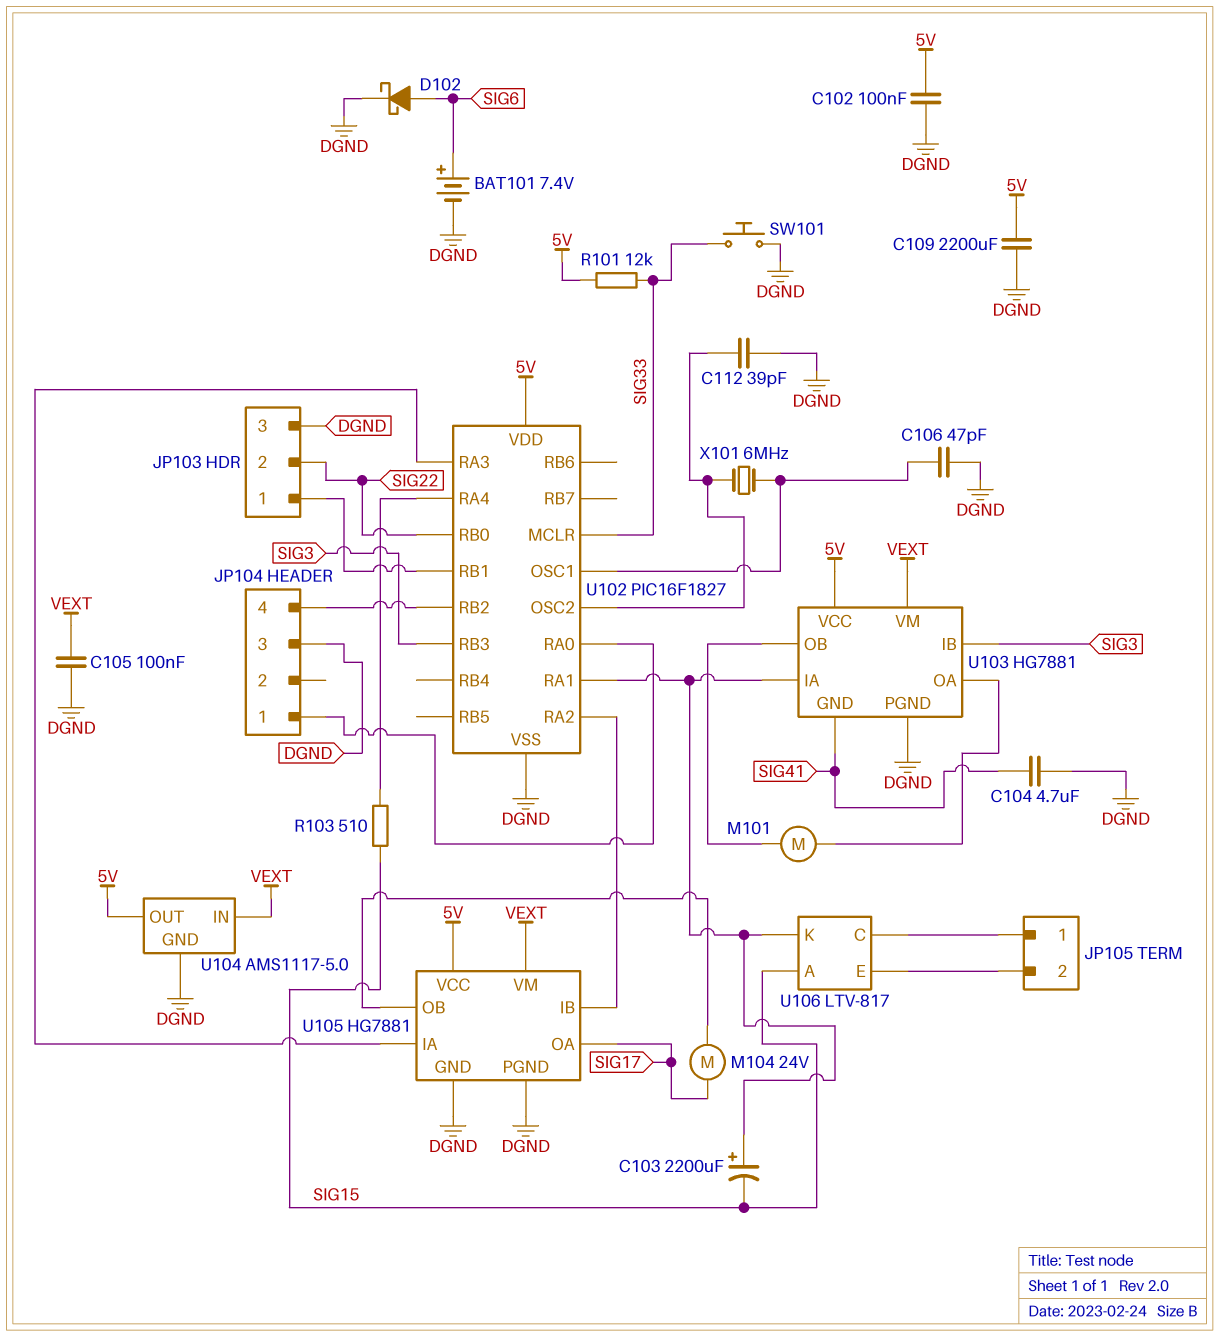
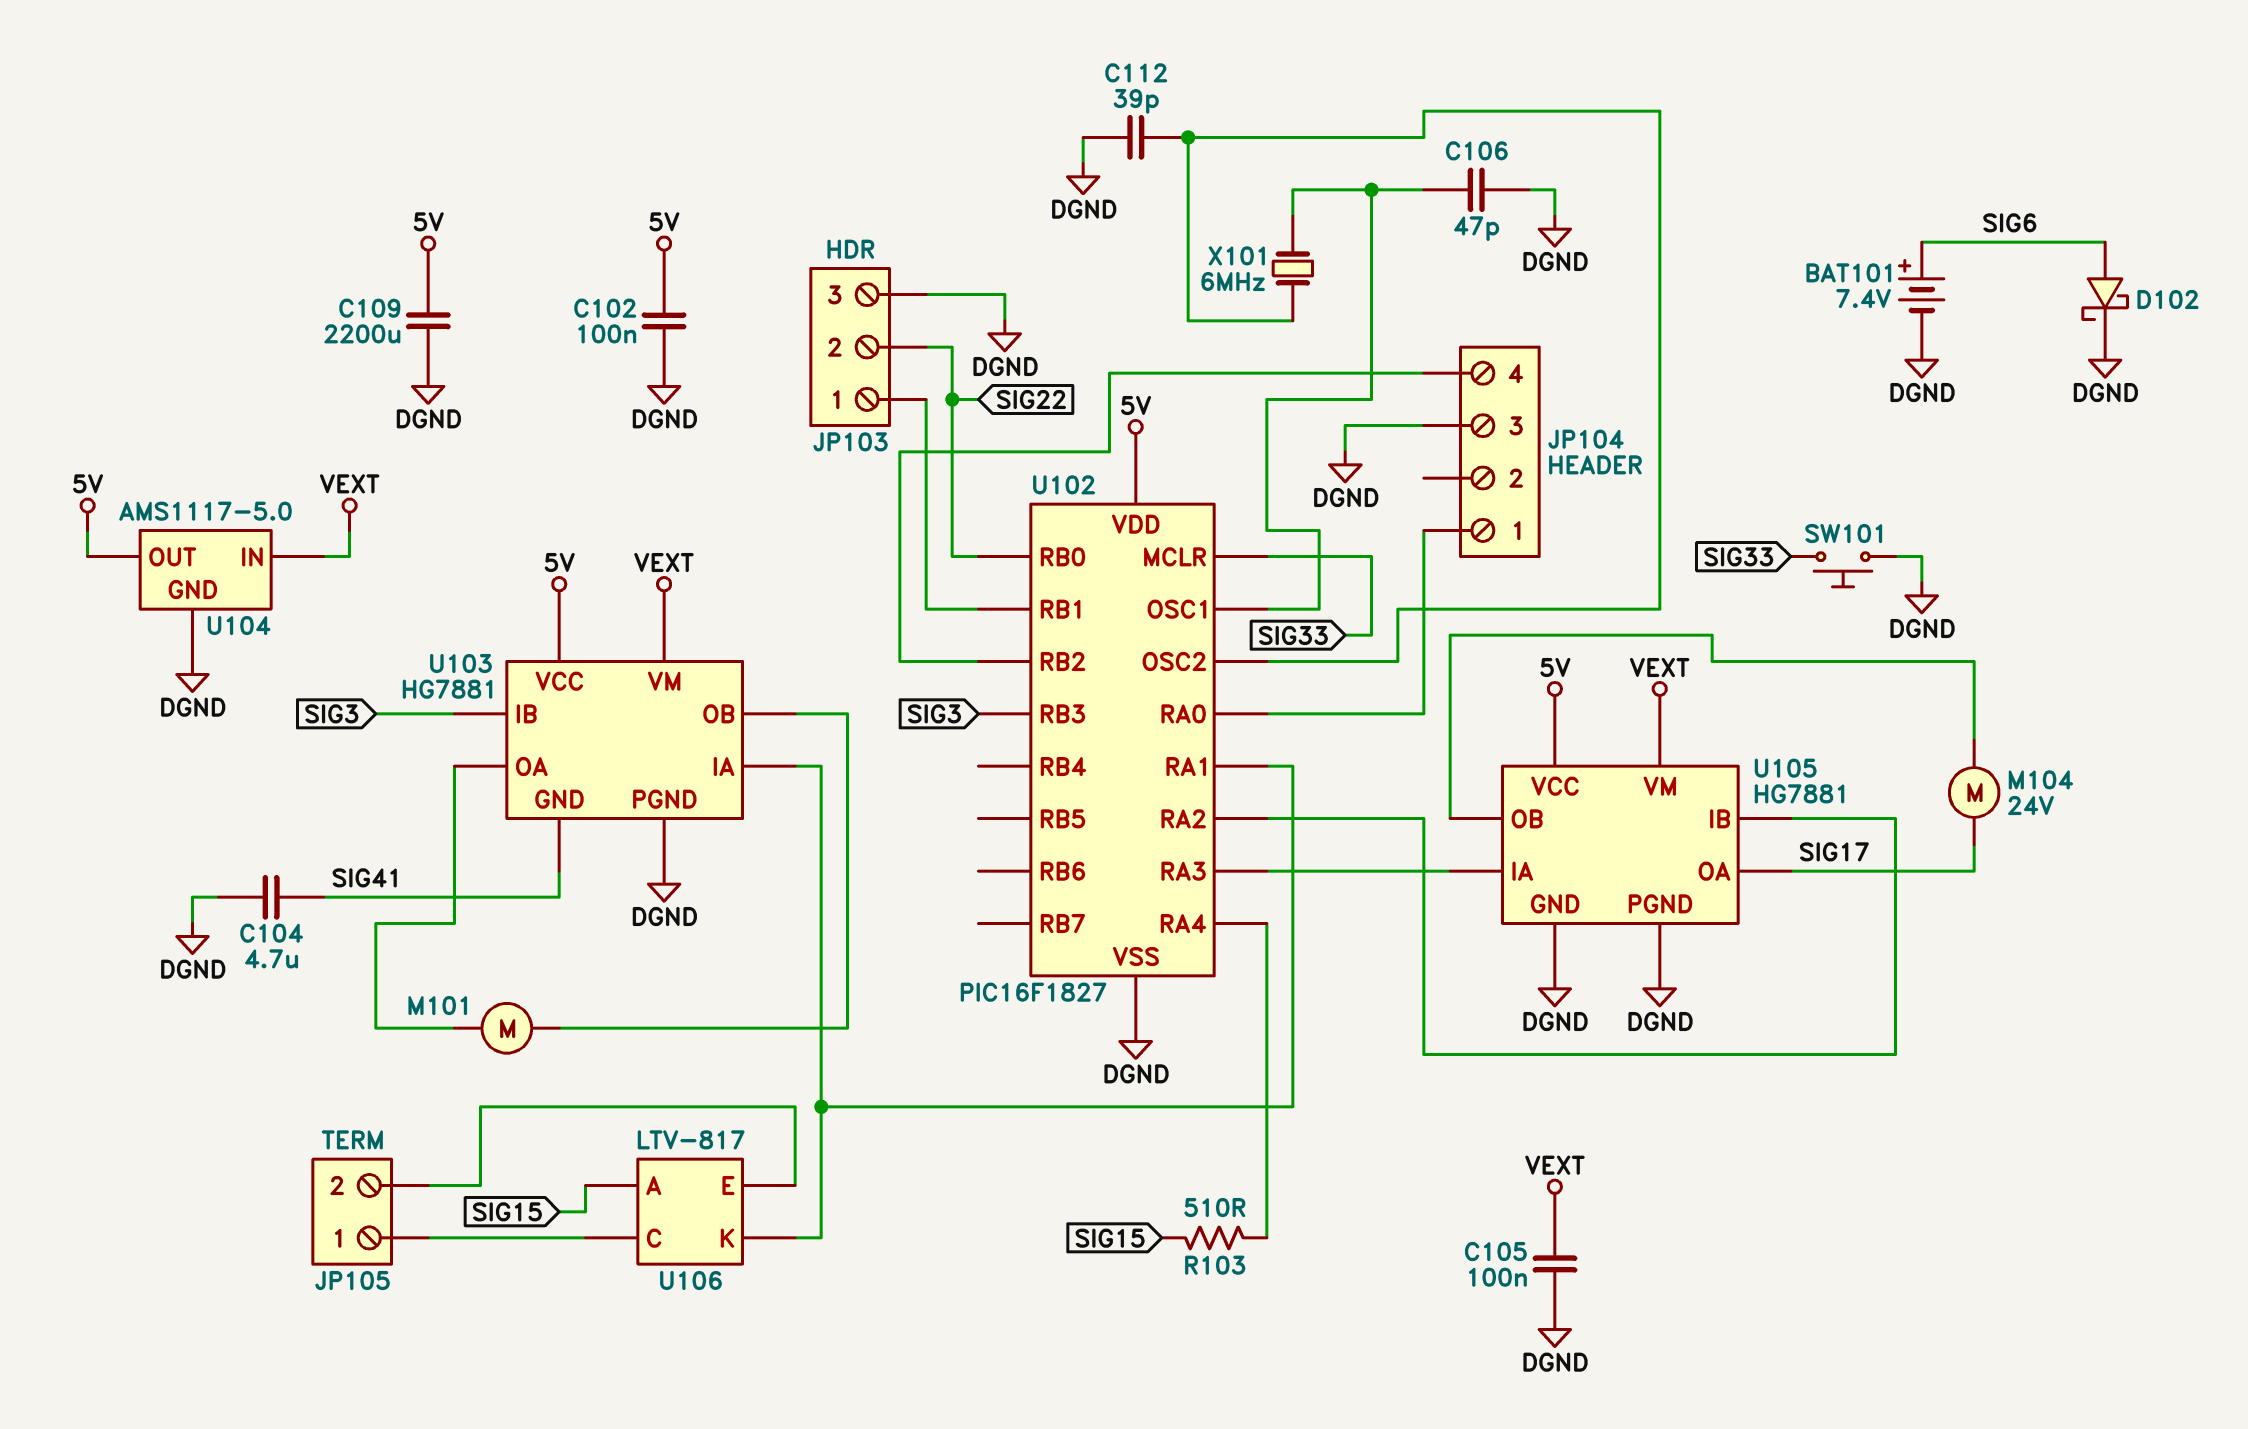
C103: 2200uF (plus U102/RA1, minus SIG15) -> none
R101: 12k (5V, SIG33) -> none

